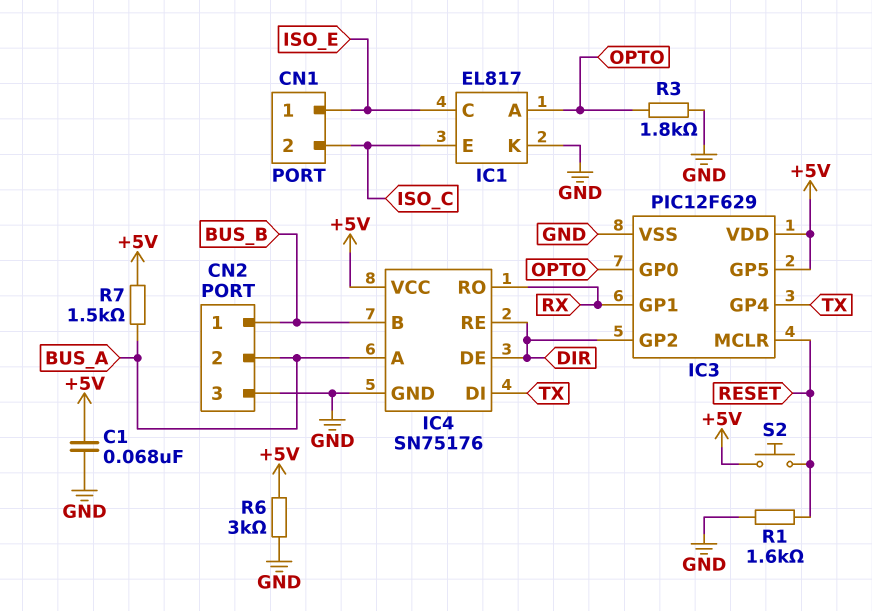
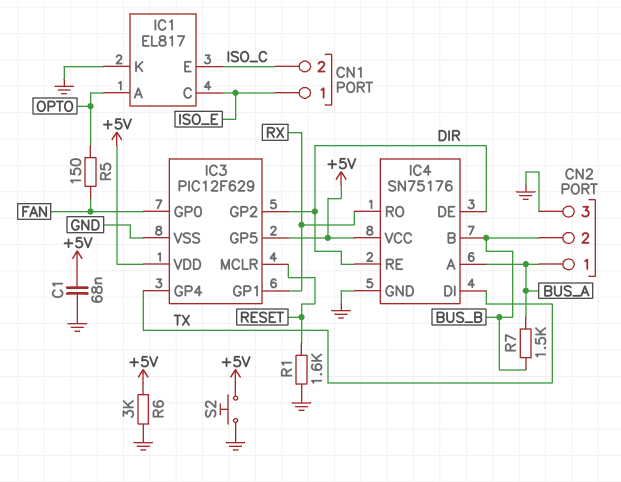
CN2 pin 1: BUS_B -> BUS_A
CN2 pin 2: BUS_A -> BUS_B
IC3 pin GP0: OPTO -> FAN
R3: 1.8k (GND, OPTO) -> none
R5: none -> 150 (FAN, OPTO)
R7: 1.5k (+5V, BUS_A) -> 1.5k (BUS_A, BUS_B)
S2: button (+5V, RESET) -> button (+5V, GND)

